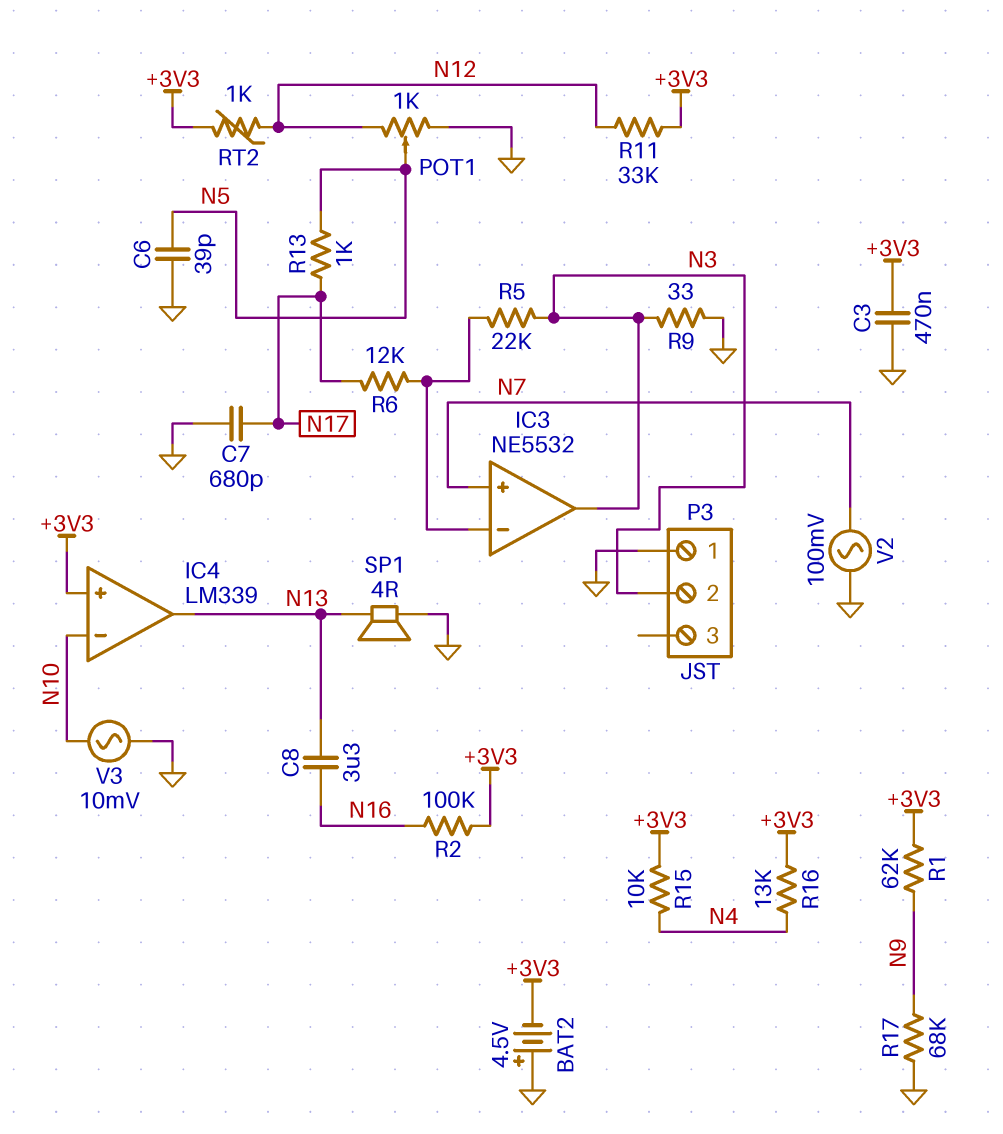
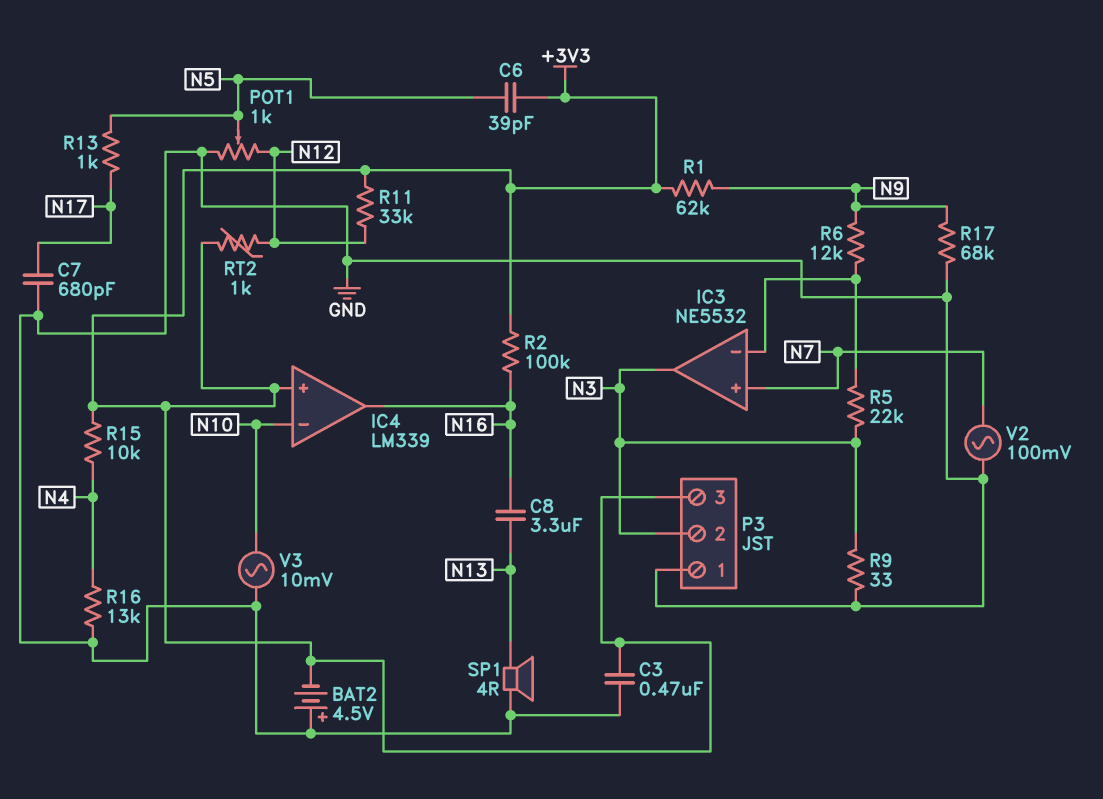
C6: 39pF (GND, N5) -> 39pF (+3V3, N5)
IC4 pin out: N13 -> N16
P3 pin 3: none -> +3V3
R6: 12k (IC3/in-, N17) -> 12k (IC3/in-, N9)
R16: 13k (+3V3, N4) -> 13k (GND, N4)

